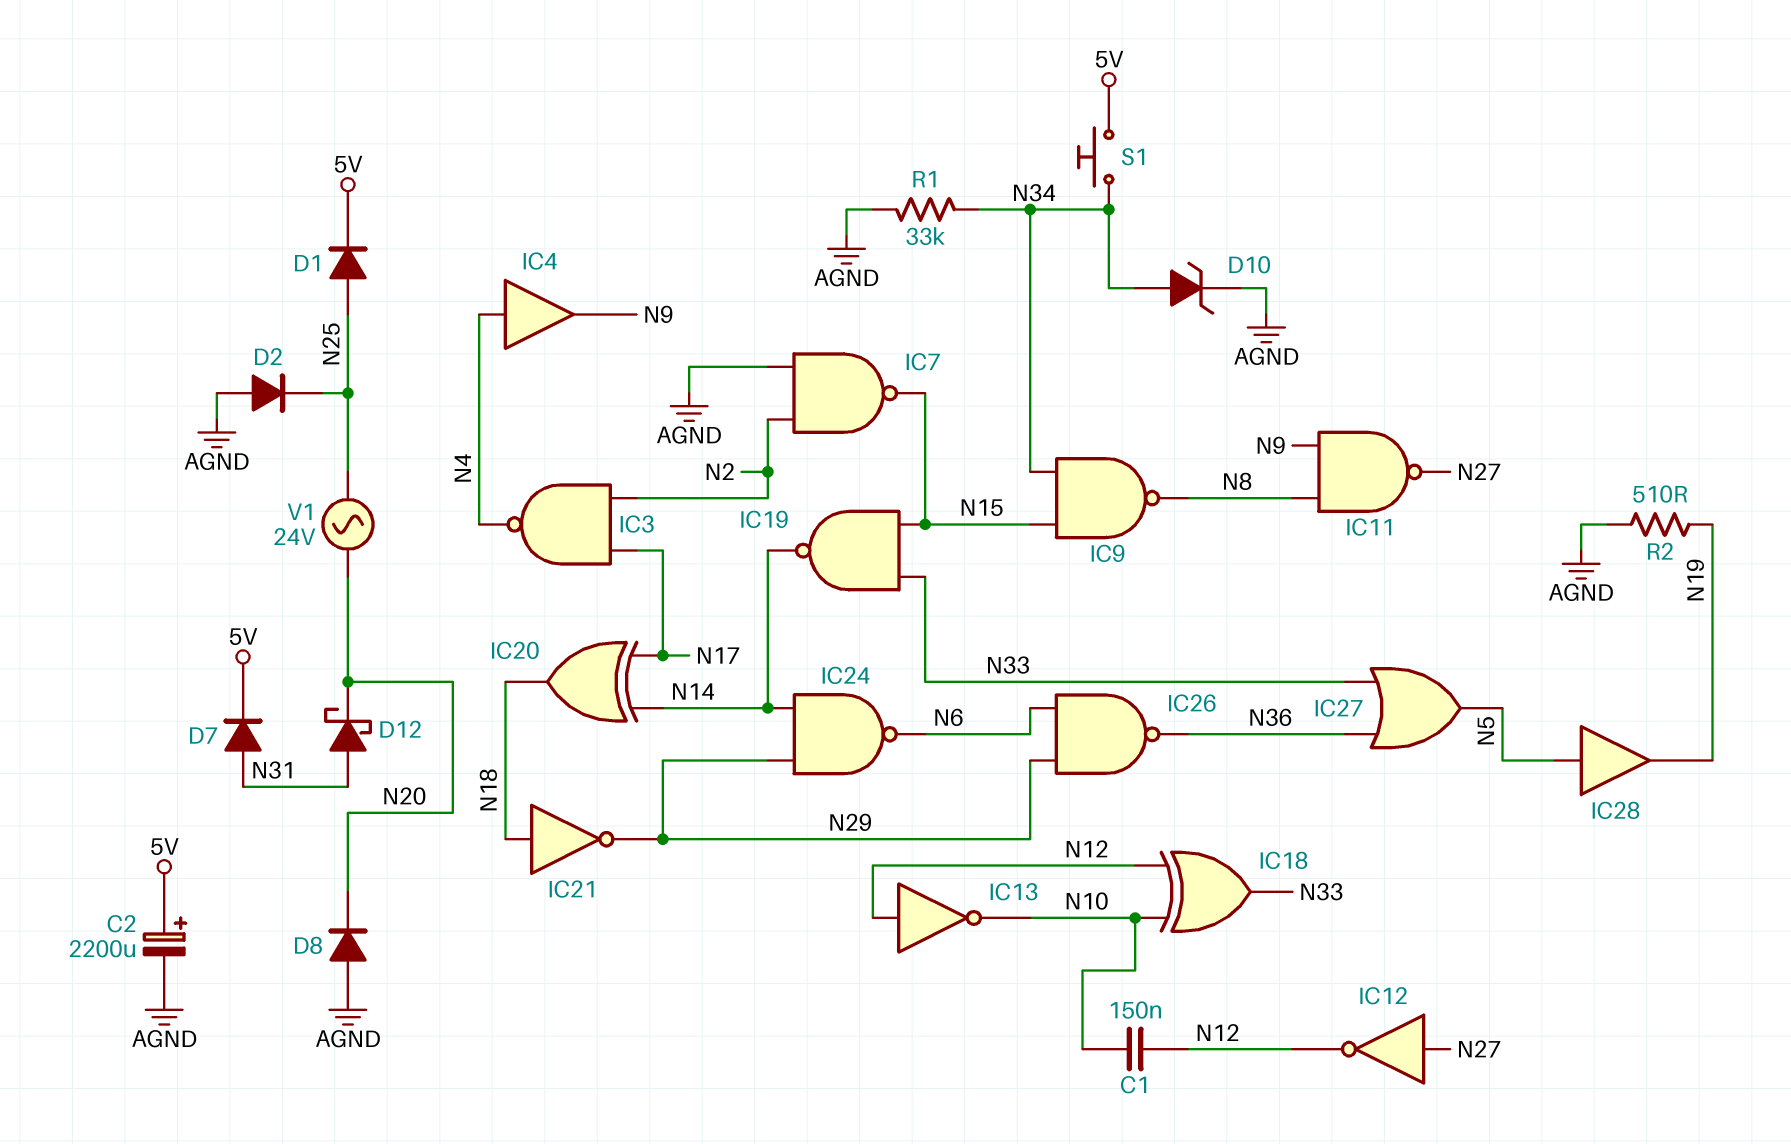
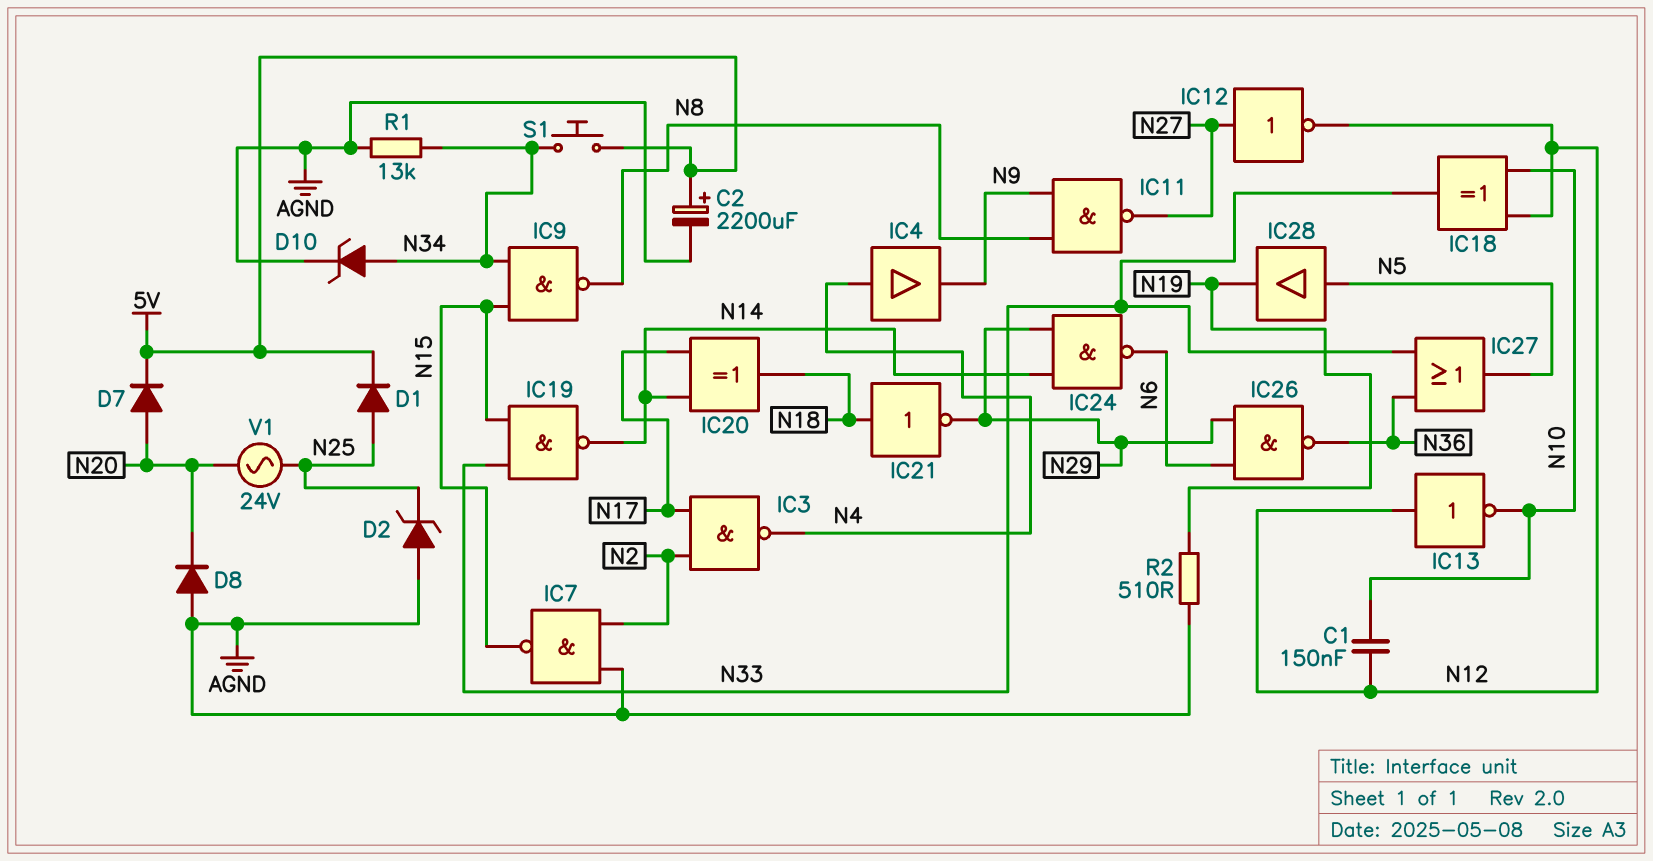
D2: diode (A AGND, K N25) -> zener (A AGND, K N25)
D7: diode (A N31, K 5V) -> diode (A N20, K 5V)
D12: schottky (A N31, K N20) -> none
R1: 33k (AGND, N34) -> 13k (AGND, N34)

